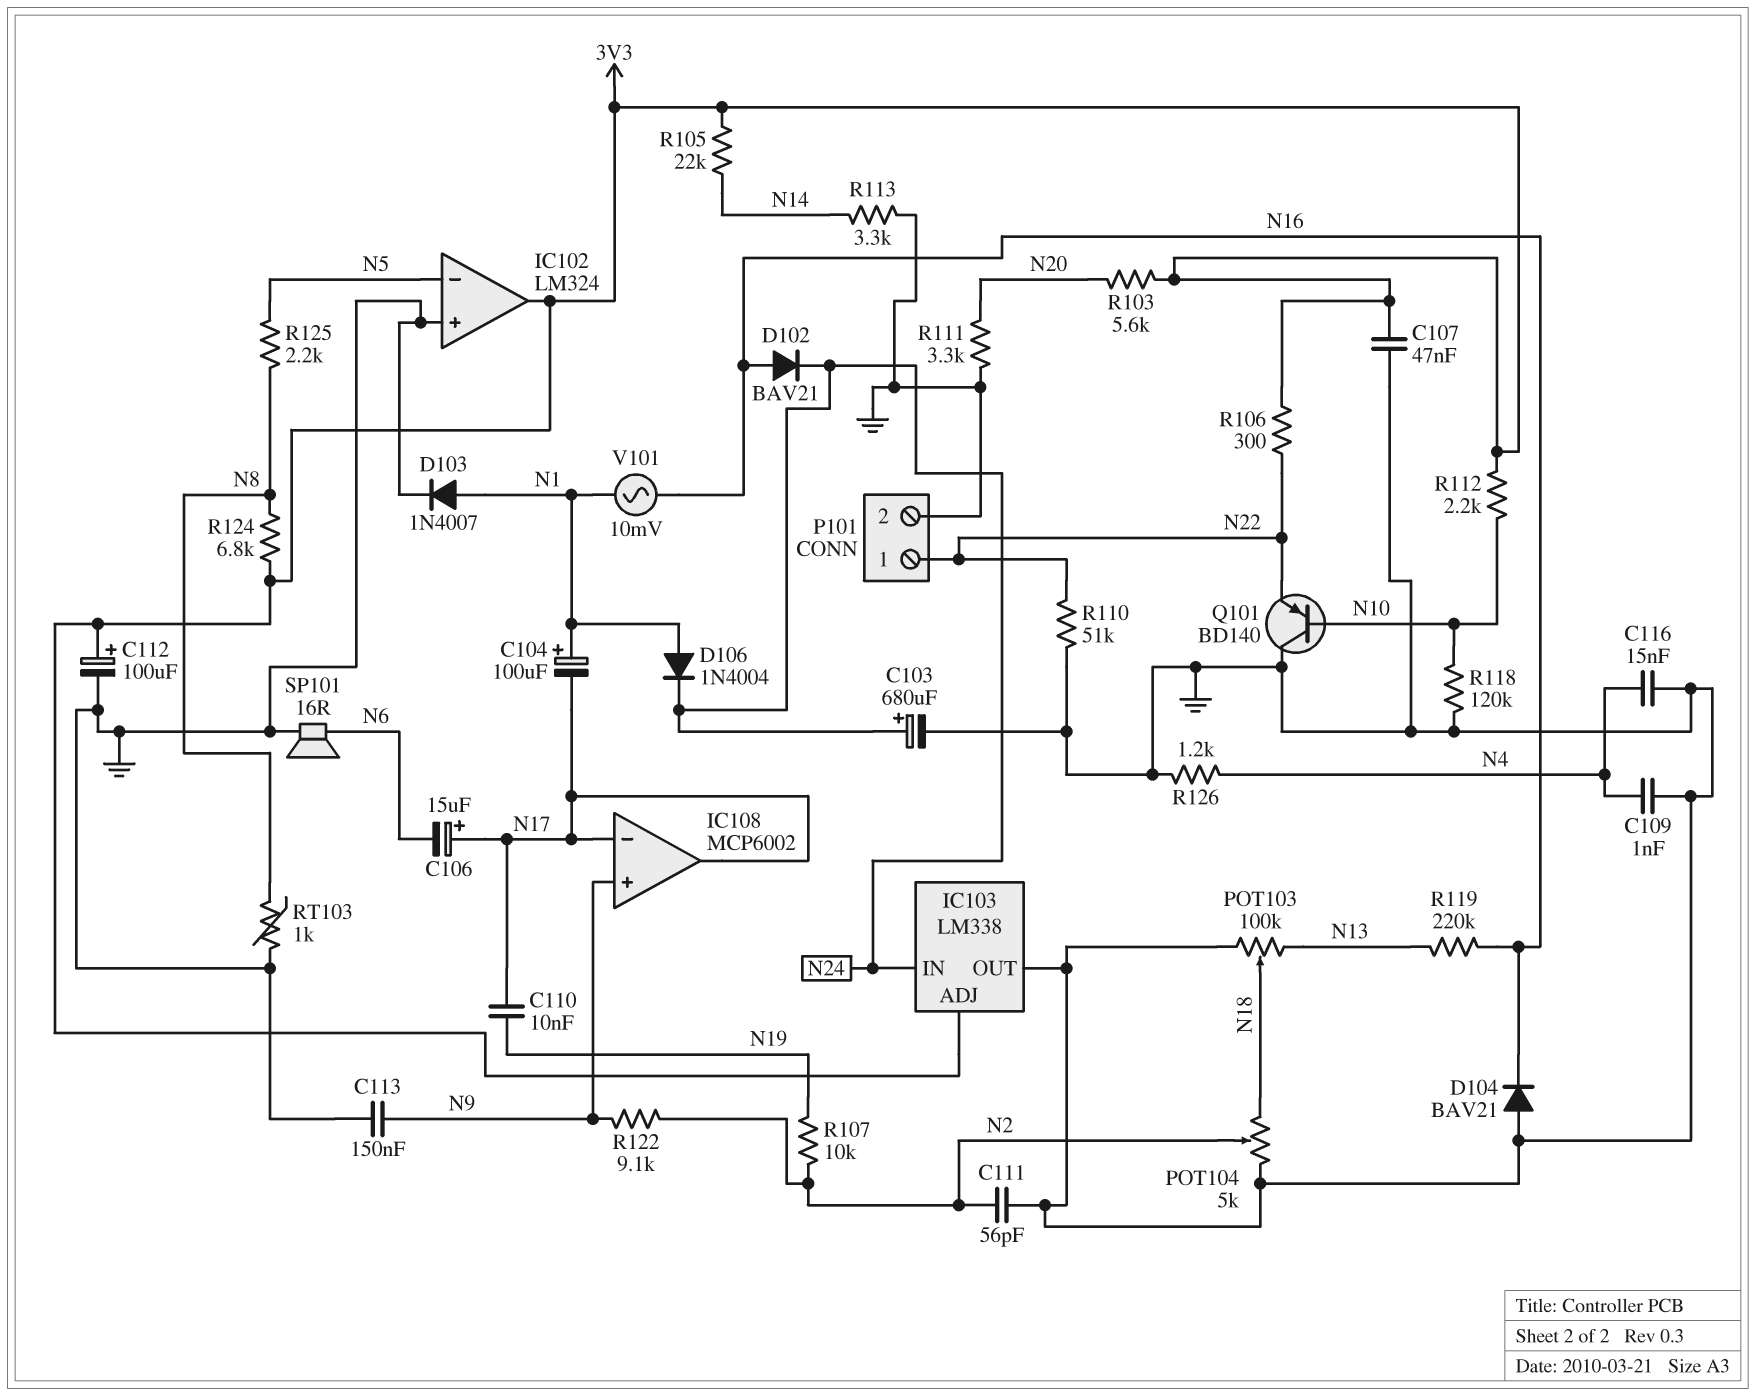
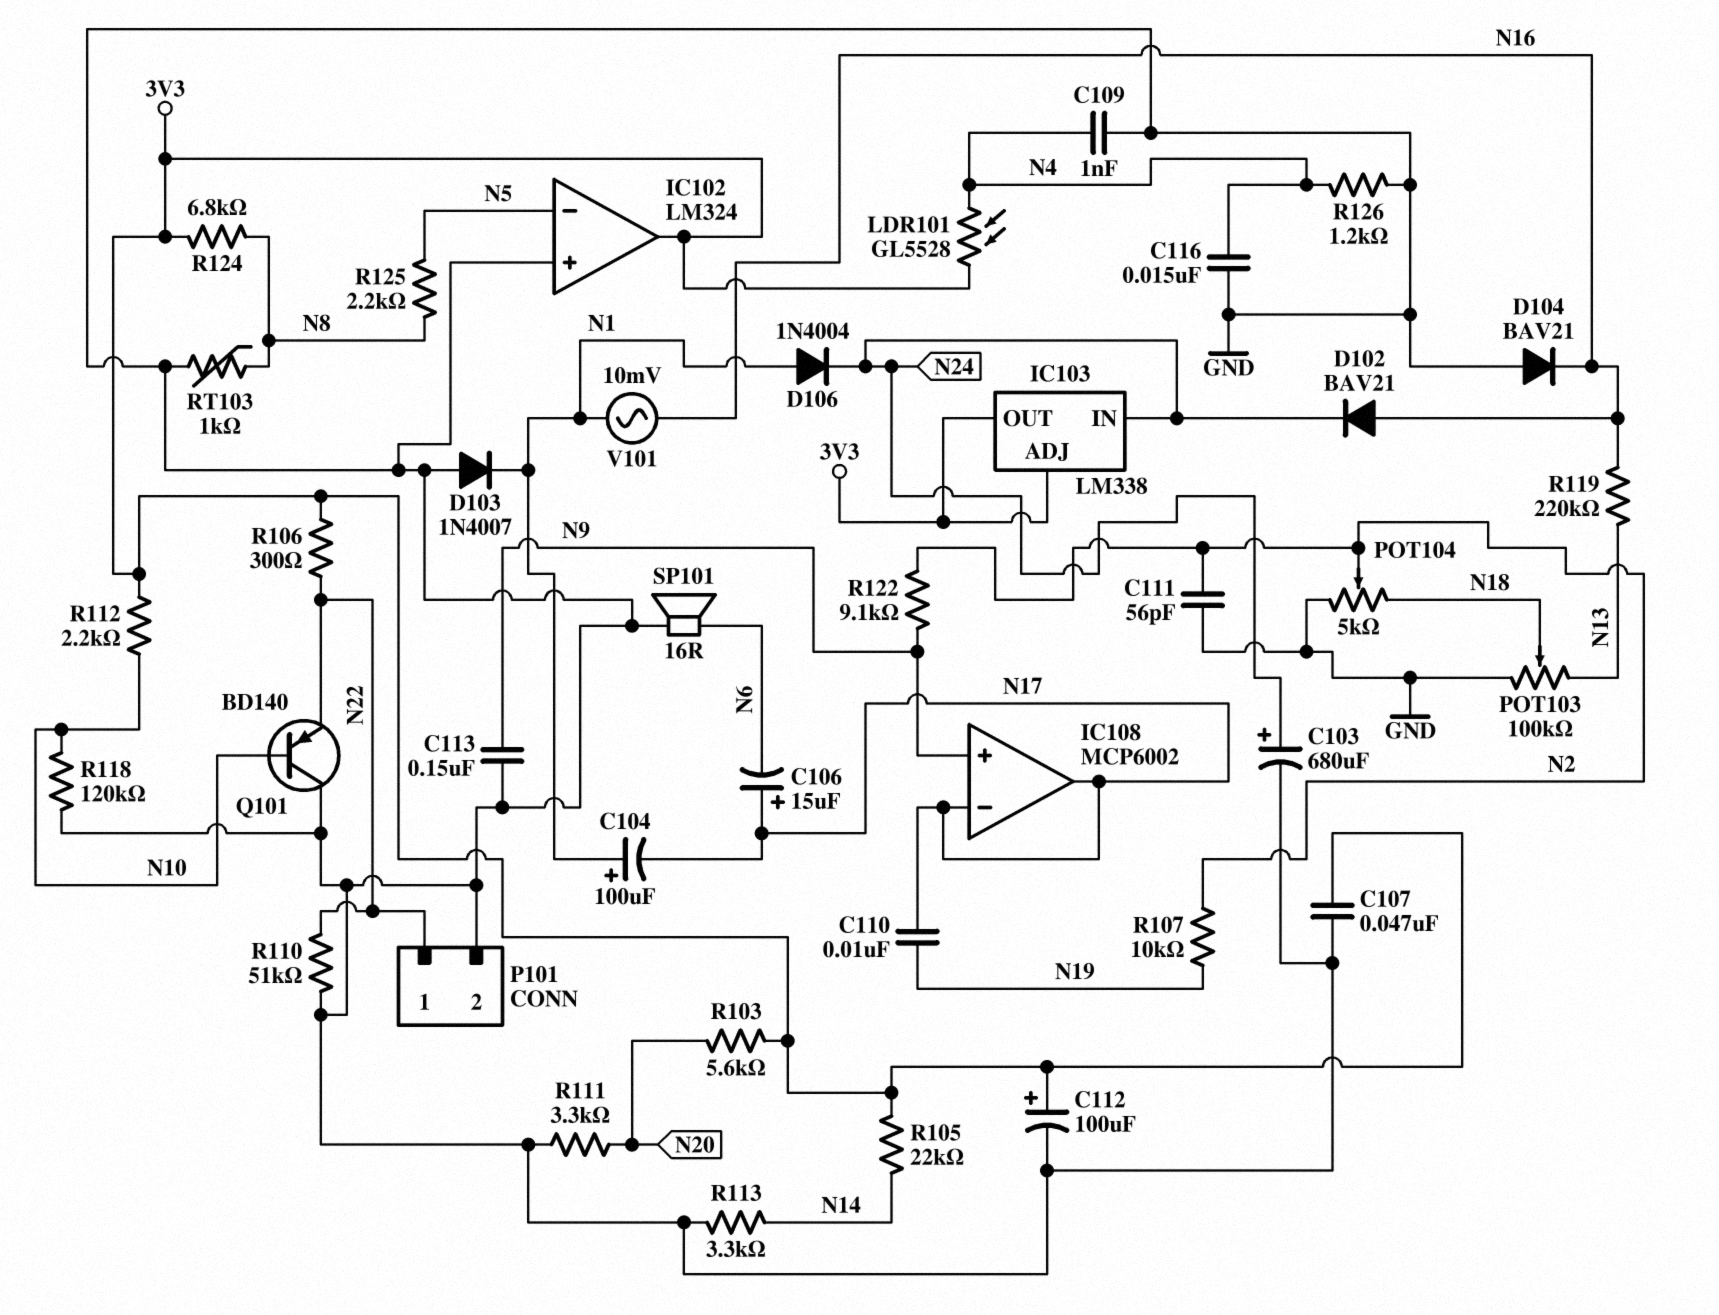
D103: diode 1N4007 (A N1, K GND) -> diode 1N4007 (A GND, K N1)
IC103 pin OUT: GND -> 3V3
LDR101: none -> GL5528 (3V3, N4)

